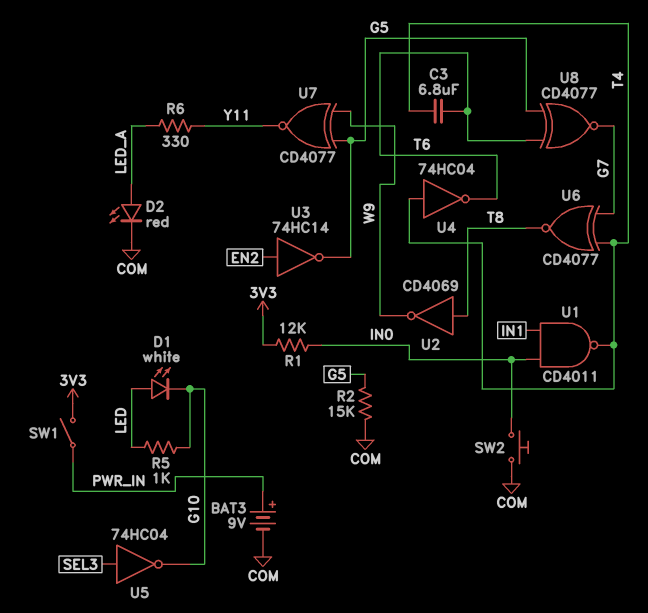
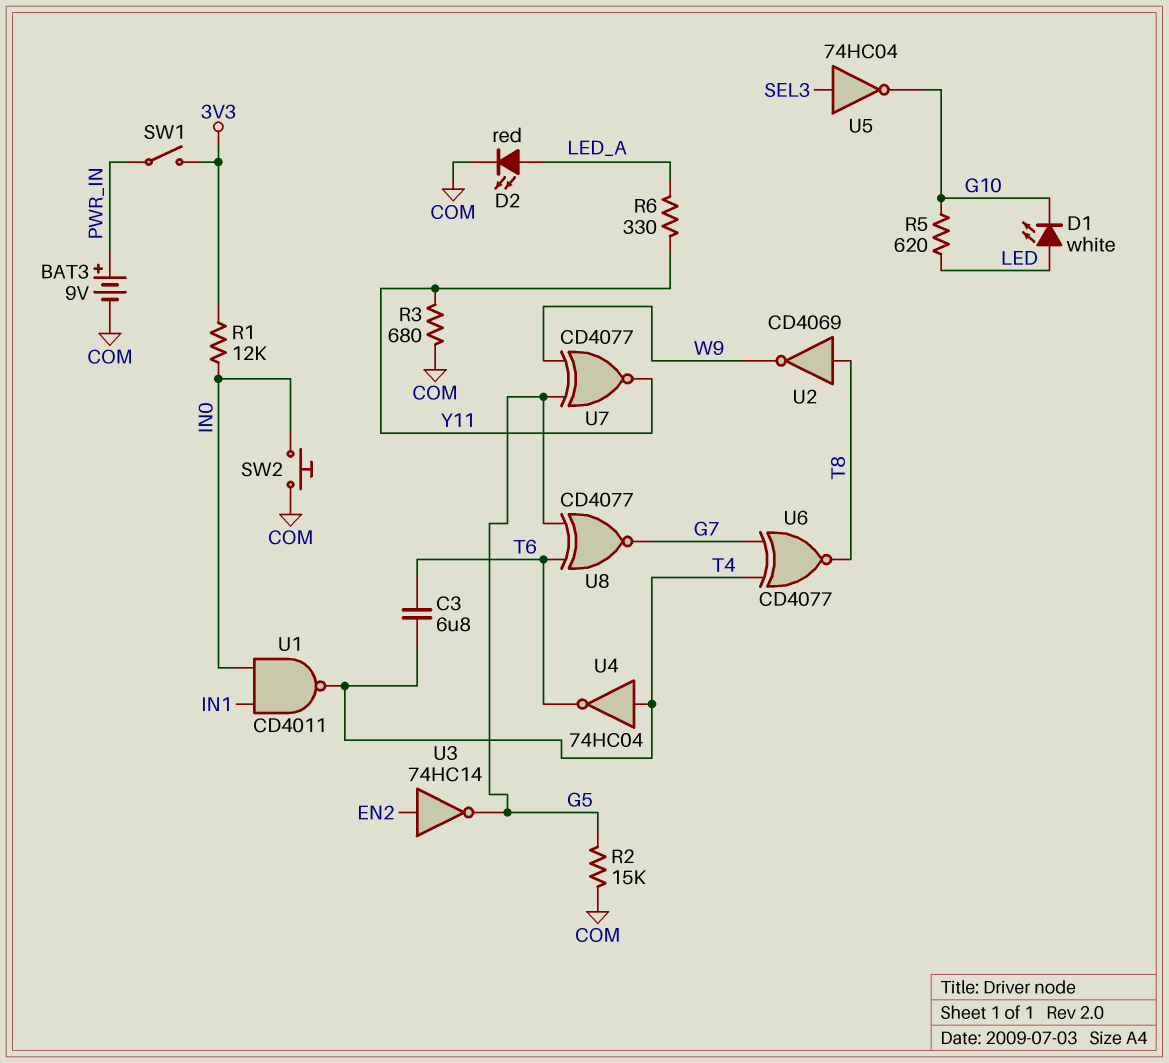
R3: none -> 680 (COM, Y11)
R5: 1k (G10, LED) -> 620 (G10, LED)

